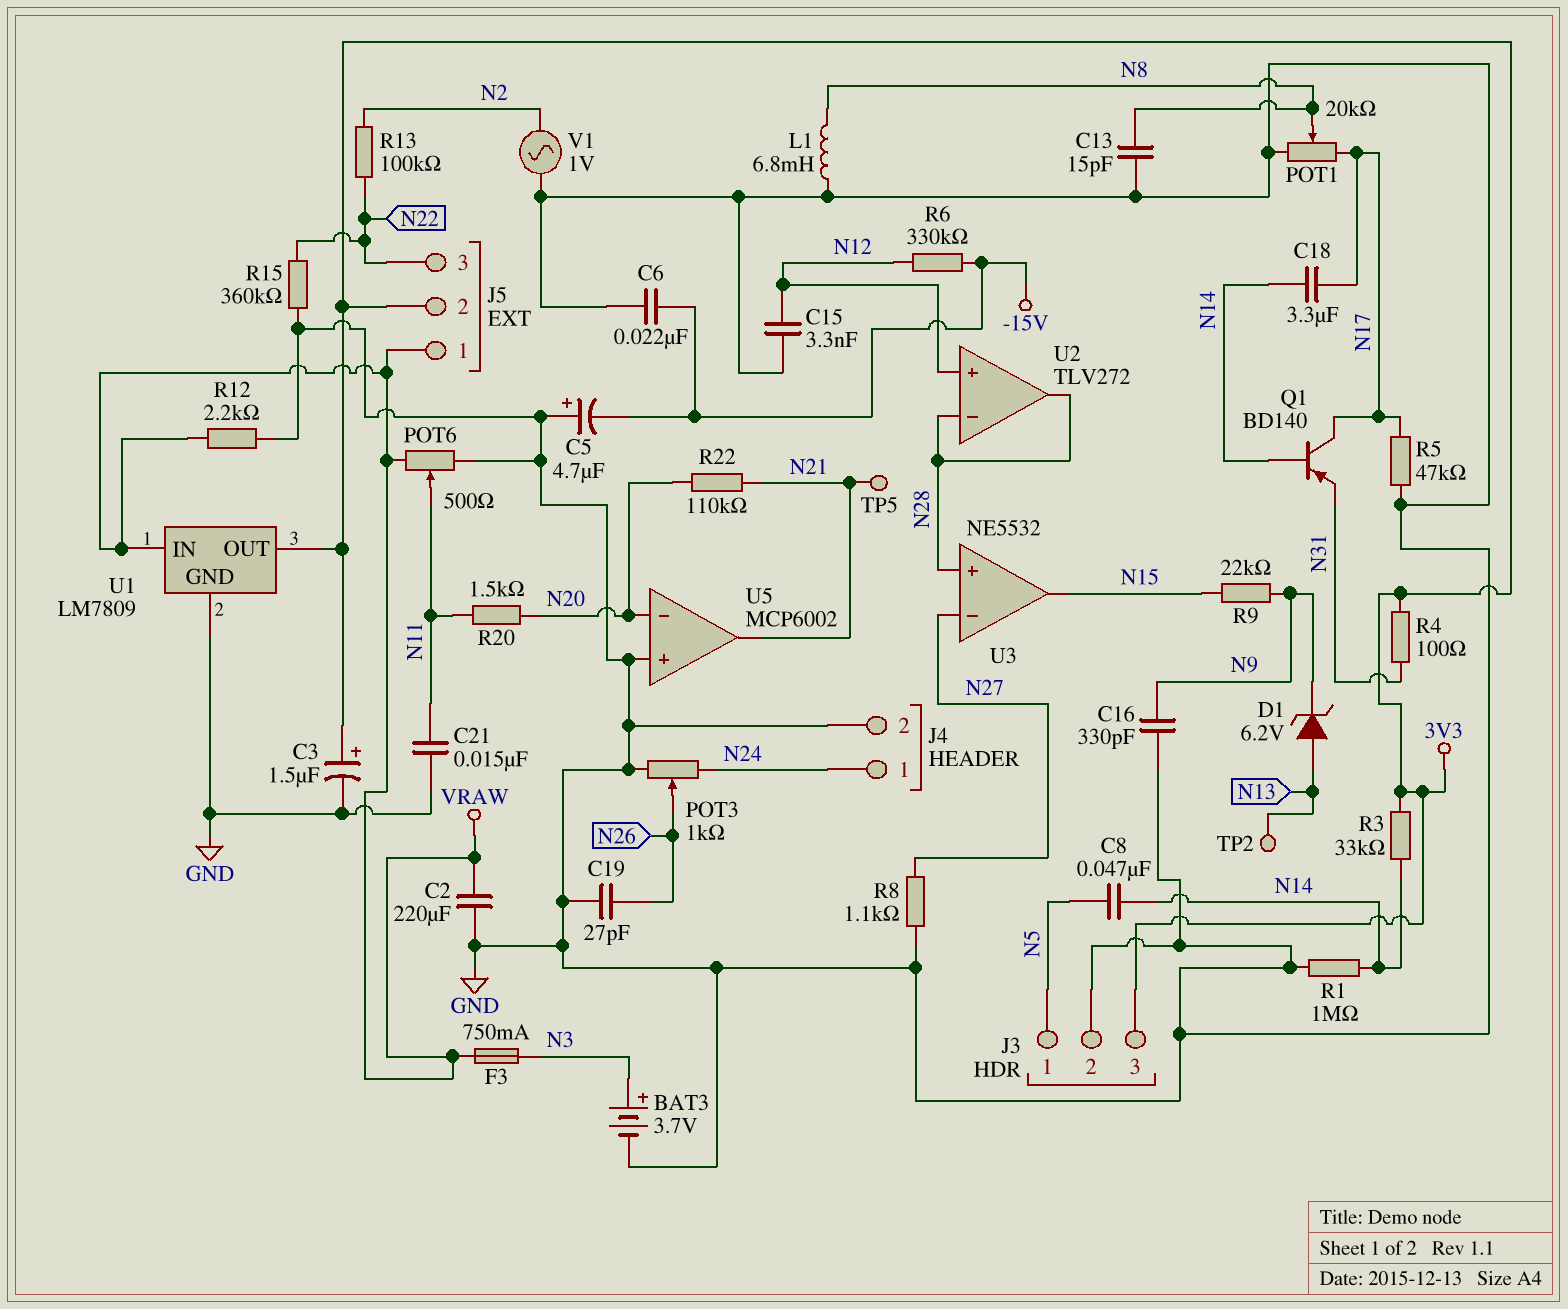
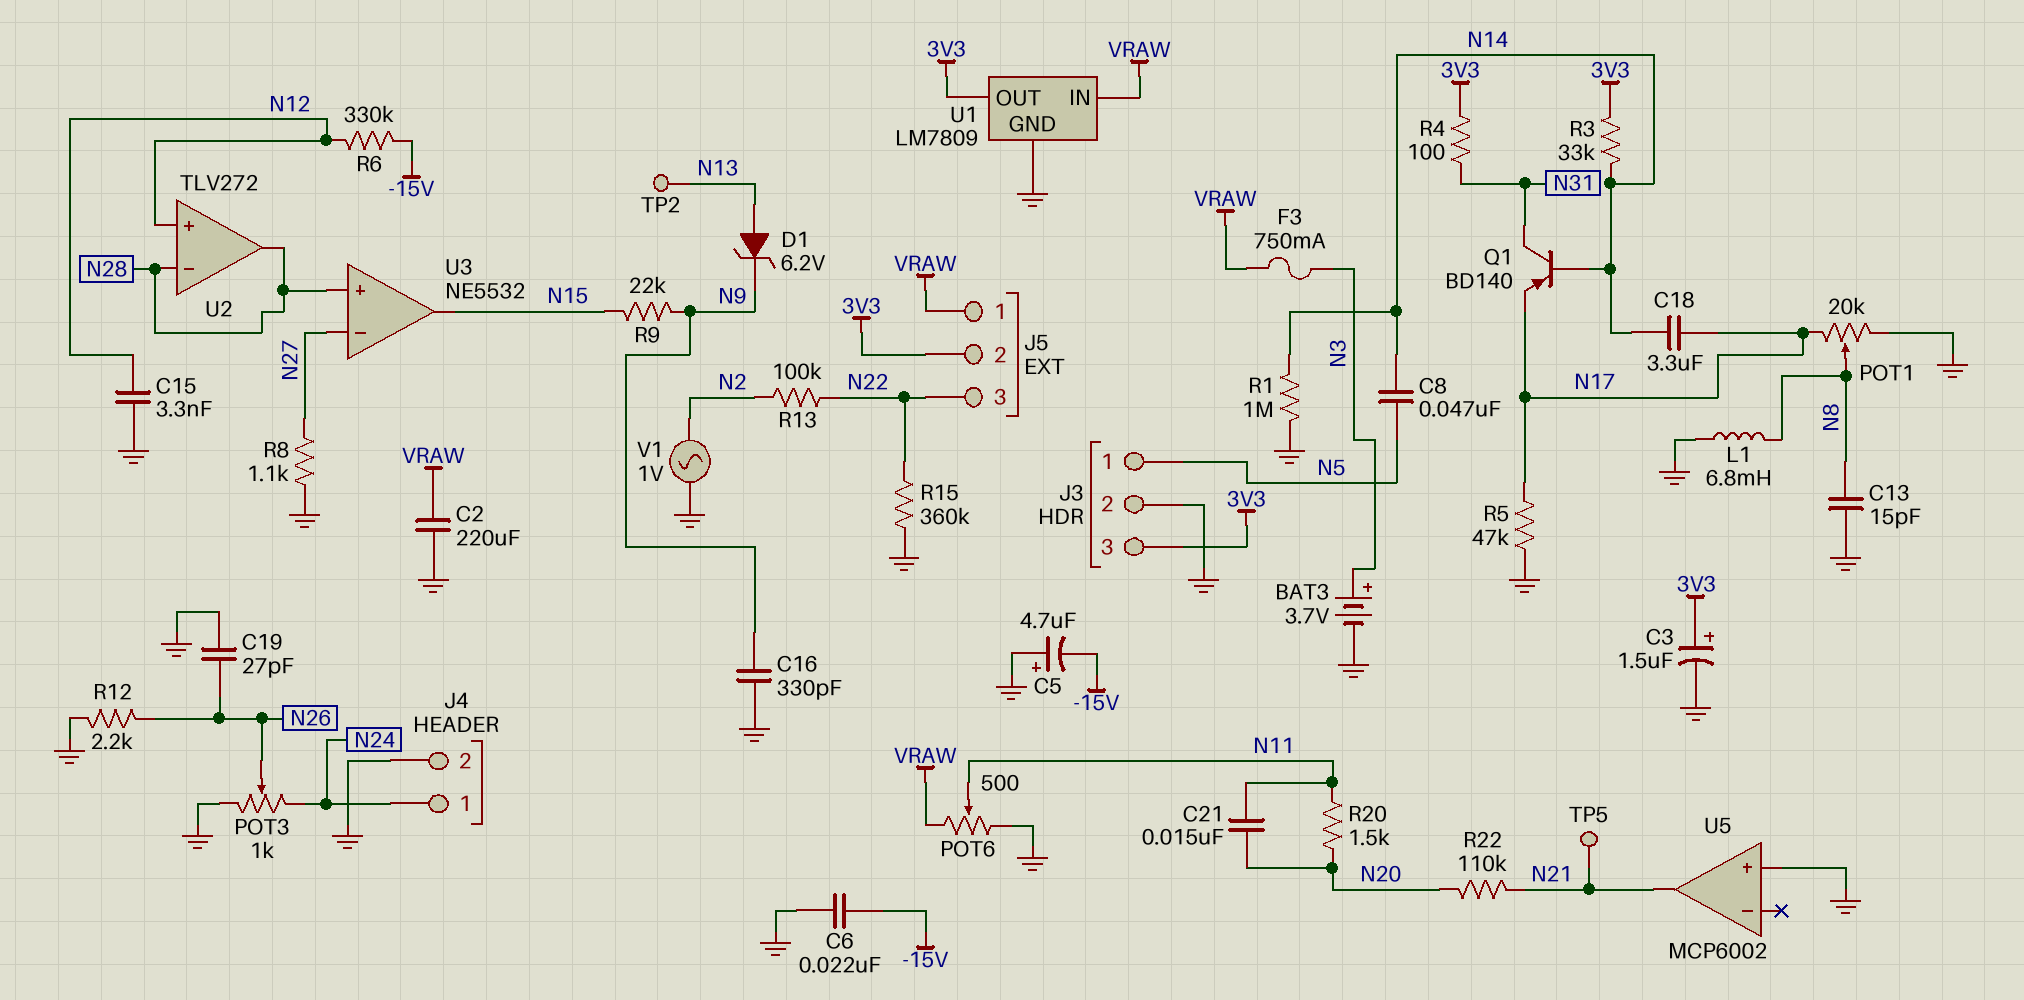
C21: 15nF (GND, N11) -> 15nF (N11, N20)
Q1: PNP BD140 (B N14, C N17, E N31) -> PNP BD140 (B N14, C N31, E N17)
R12: 2.2k (GND, VRAW) -> 2.2k (GND, N26)
U5 pin in-: N20 -> none

